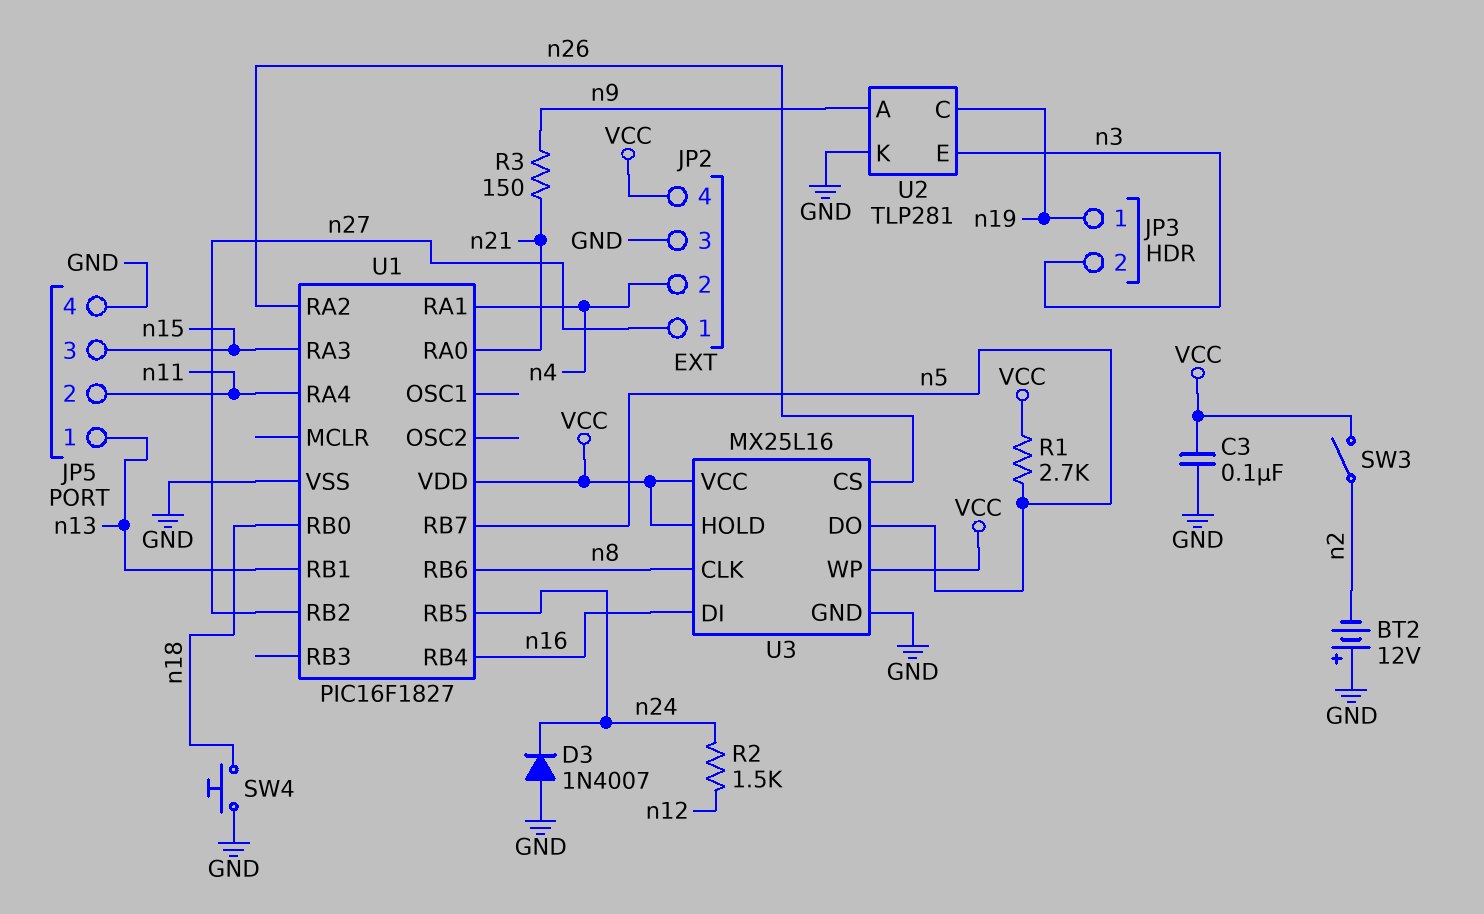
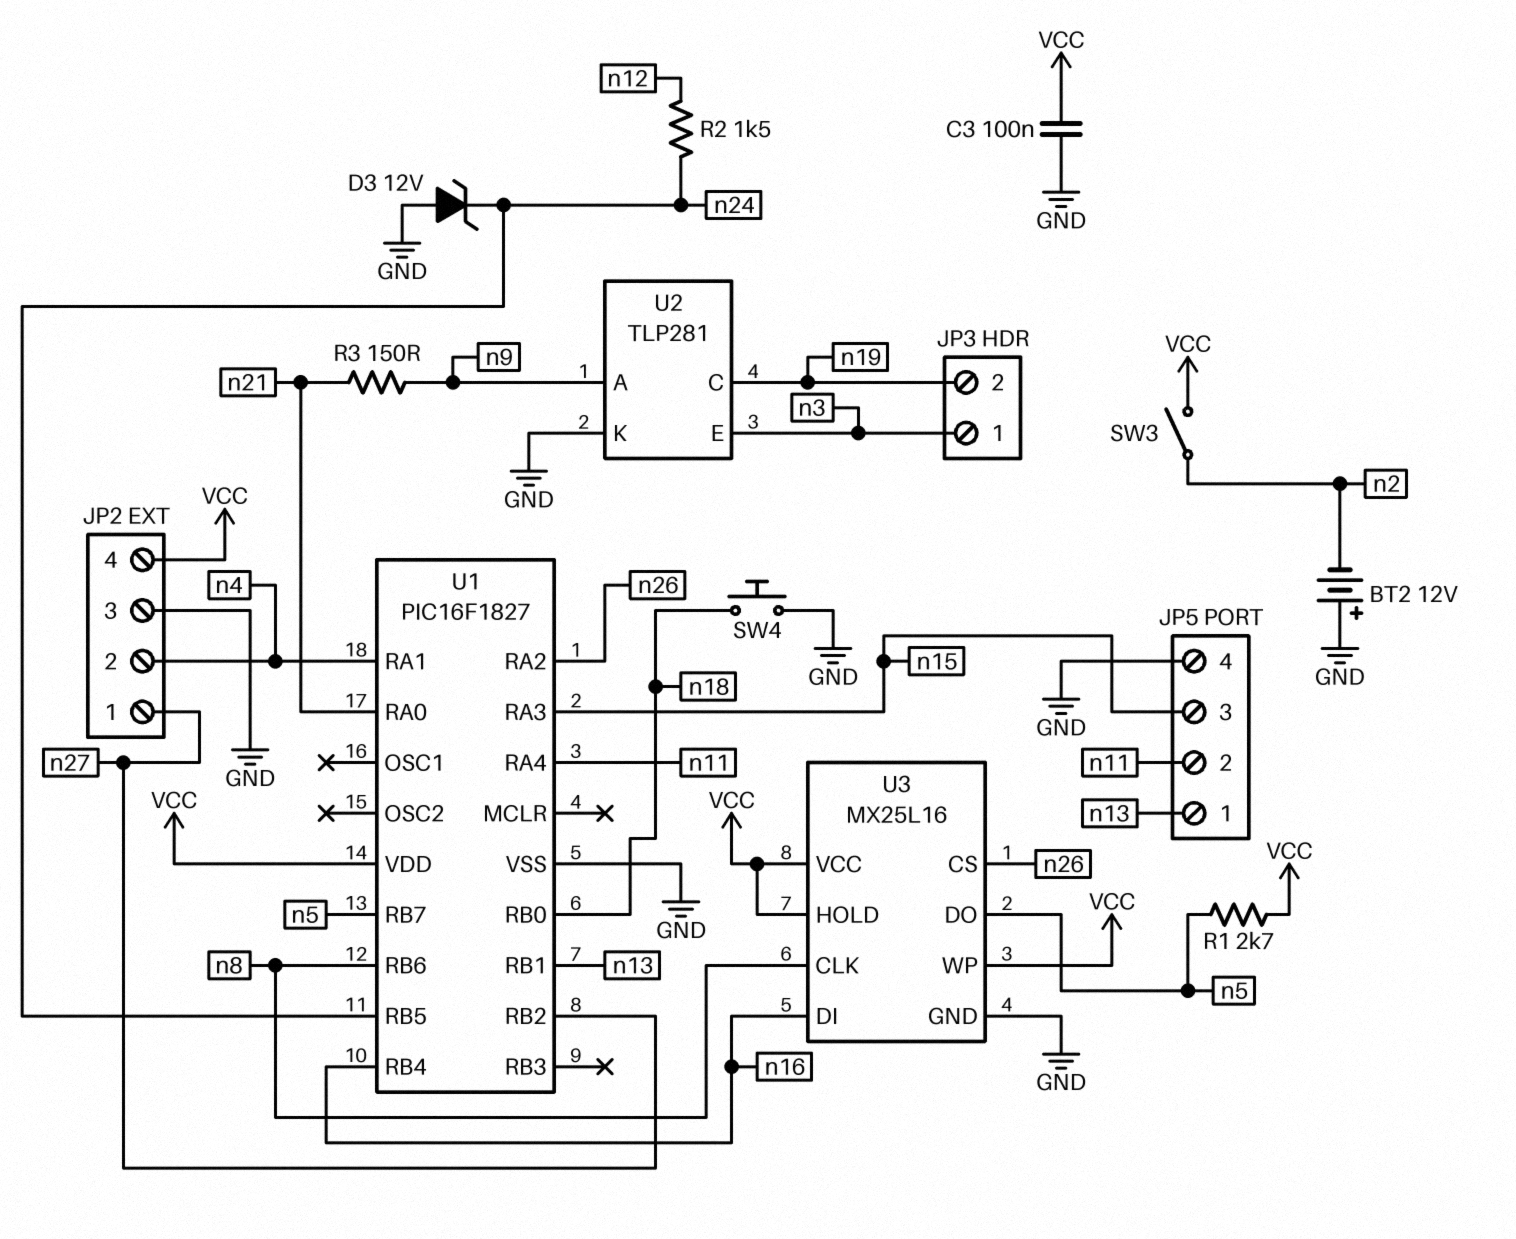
D3: diode 1N4007 (A GND, K n24) -> zener 12V (A GND, K n24)
JP3 pin 1: n19 -> n3
JP3 pin 2: n3 -> n19

